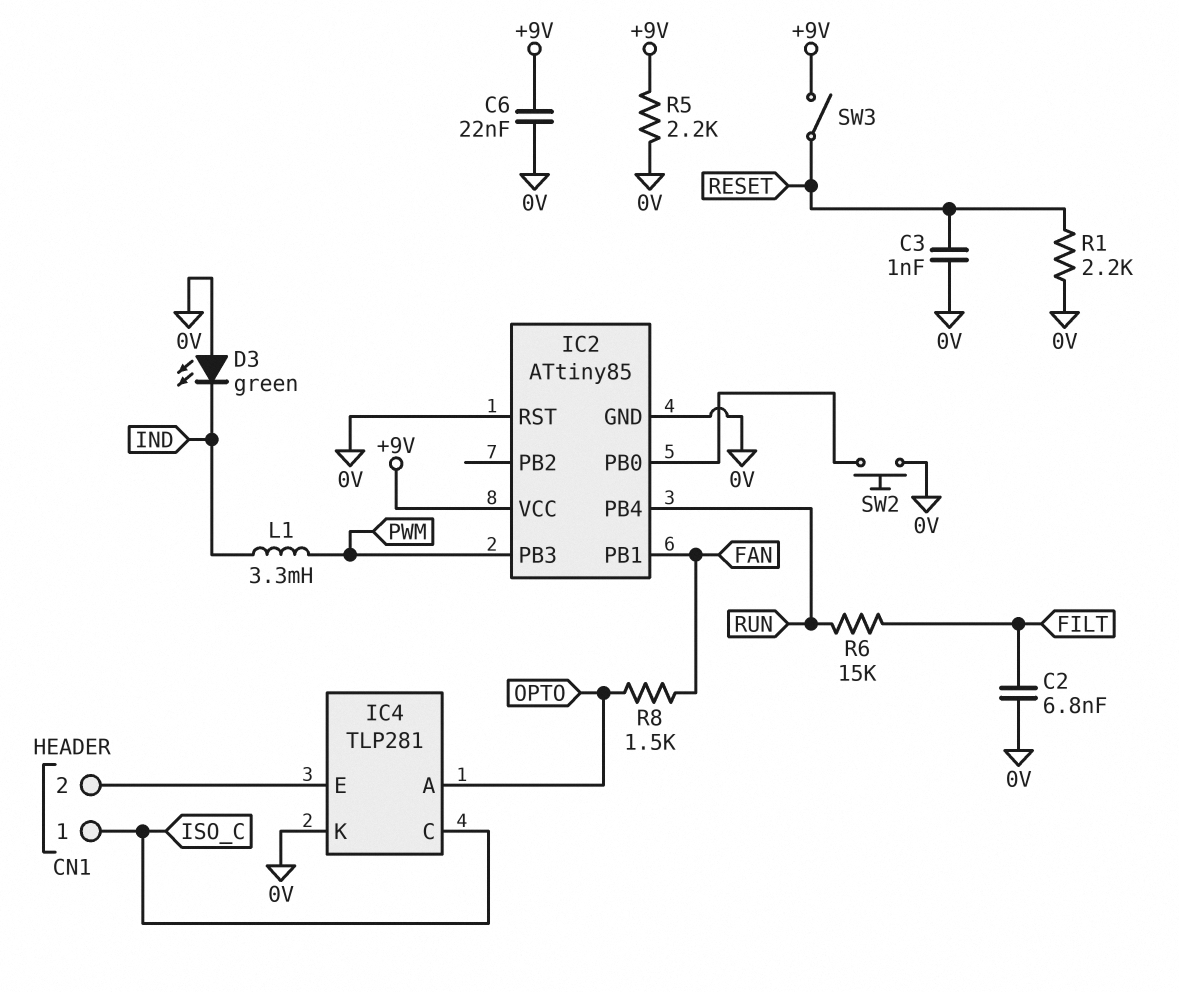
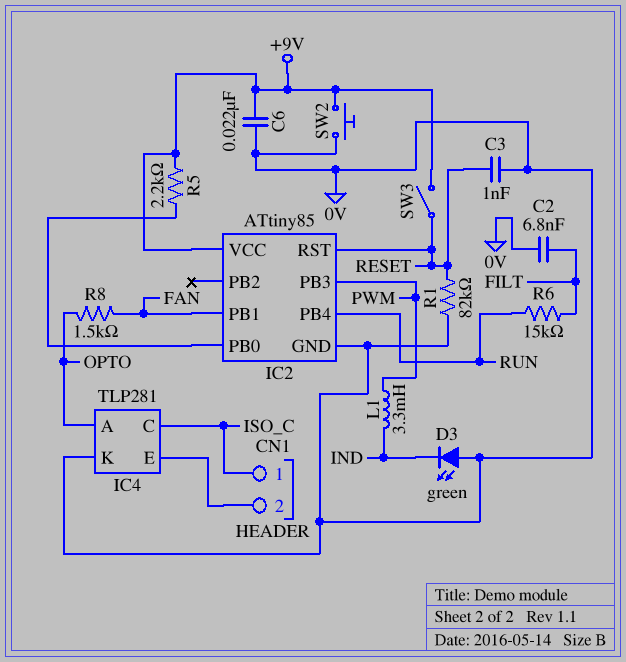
IC2 pin RST: 0V -> RESET
R1: 2.2k (0V, RESET) -> 82k (0V, RESET)
R5: 2.2k (+9V, 0V) -> 2.2k (+9V, IC2/PB0)
SW2: button (0V, IC2/PB0) -> button (+9V, 0V)

